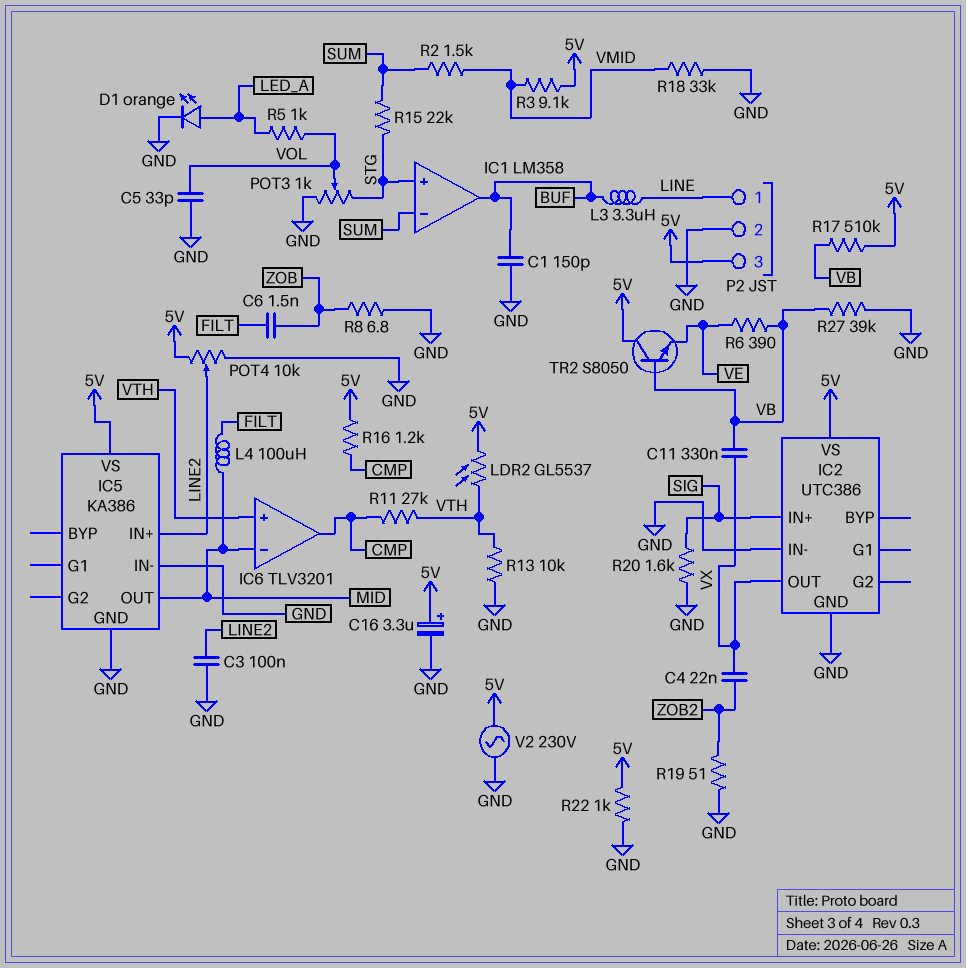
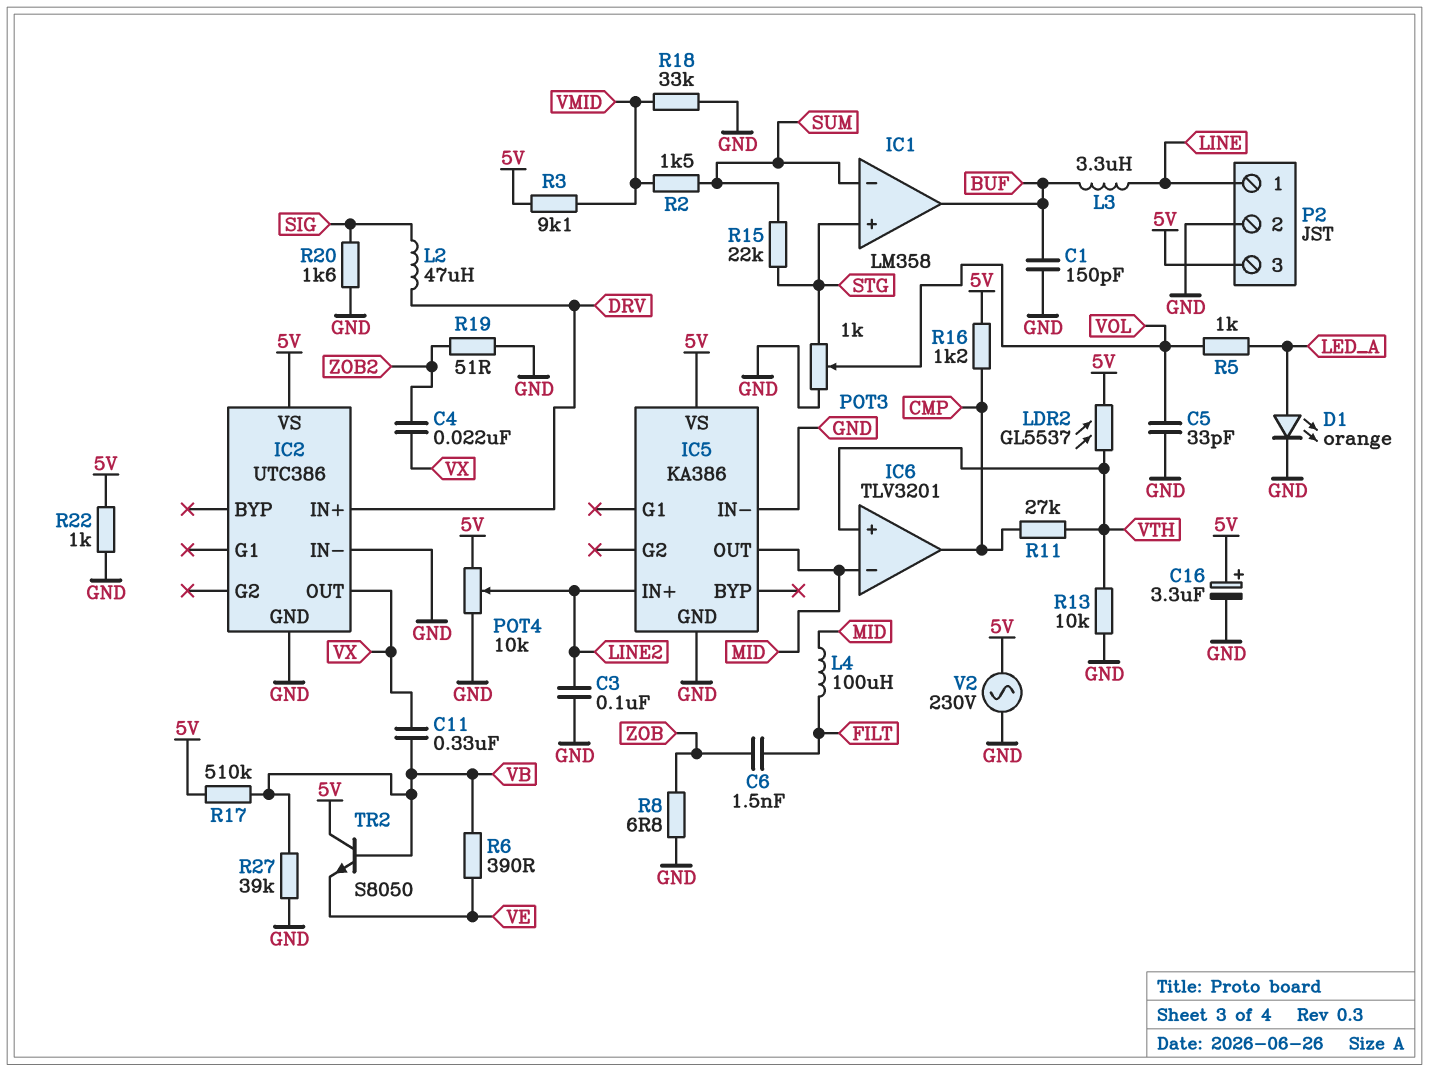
IC2 pin IN+: SIG -> DRV
L2: none -> 47uH (DRV, SIG)

